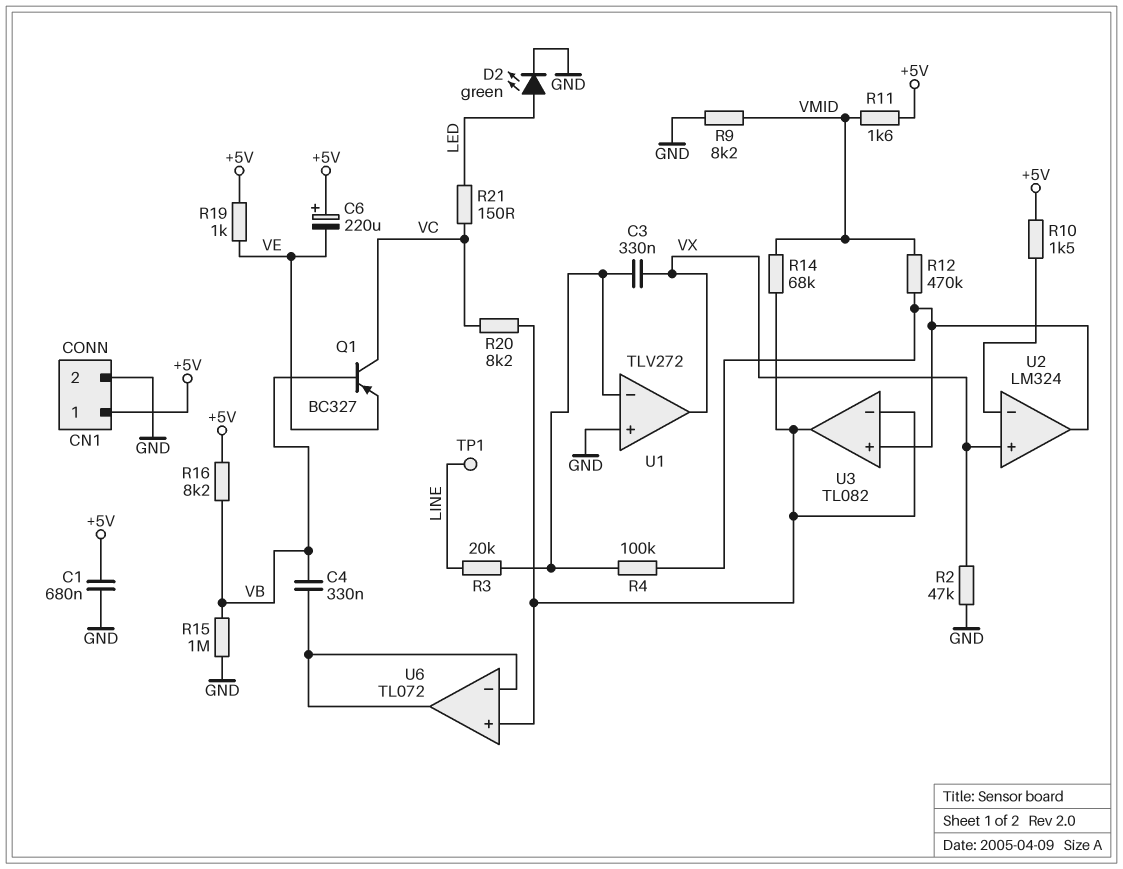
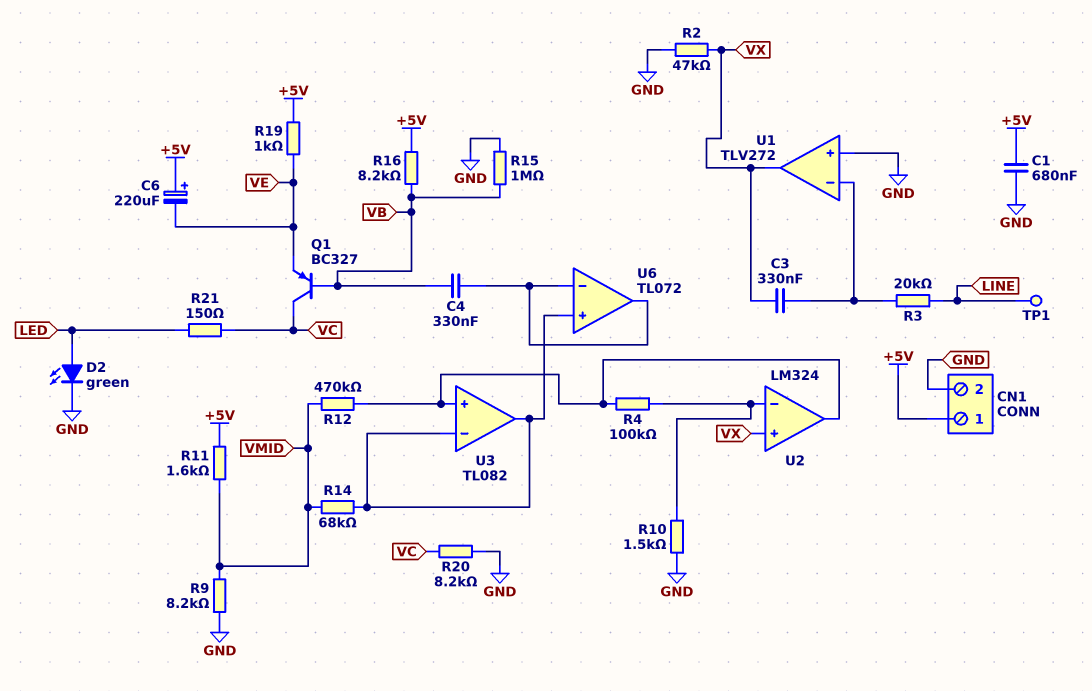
R4: 100k (U1/in-, U2/out) -> 100k (U2/in-, U2/out)
R10: 1.5k (+5V, U2/in-) -> 1.5k (GND, U2/in-)
R20: 8.2k (U3/in-, VC) -> 8.2k (GND, VC)

